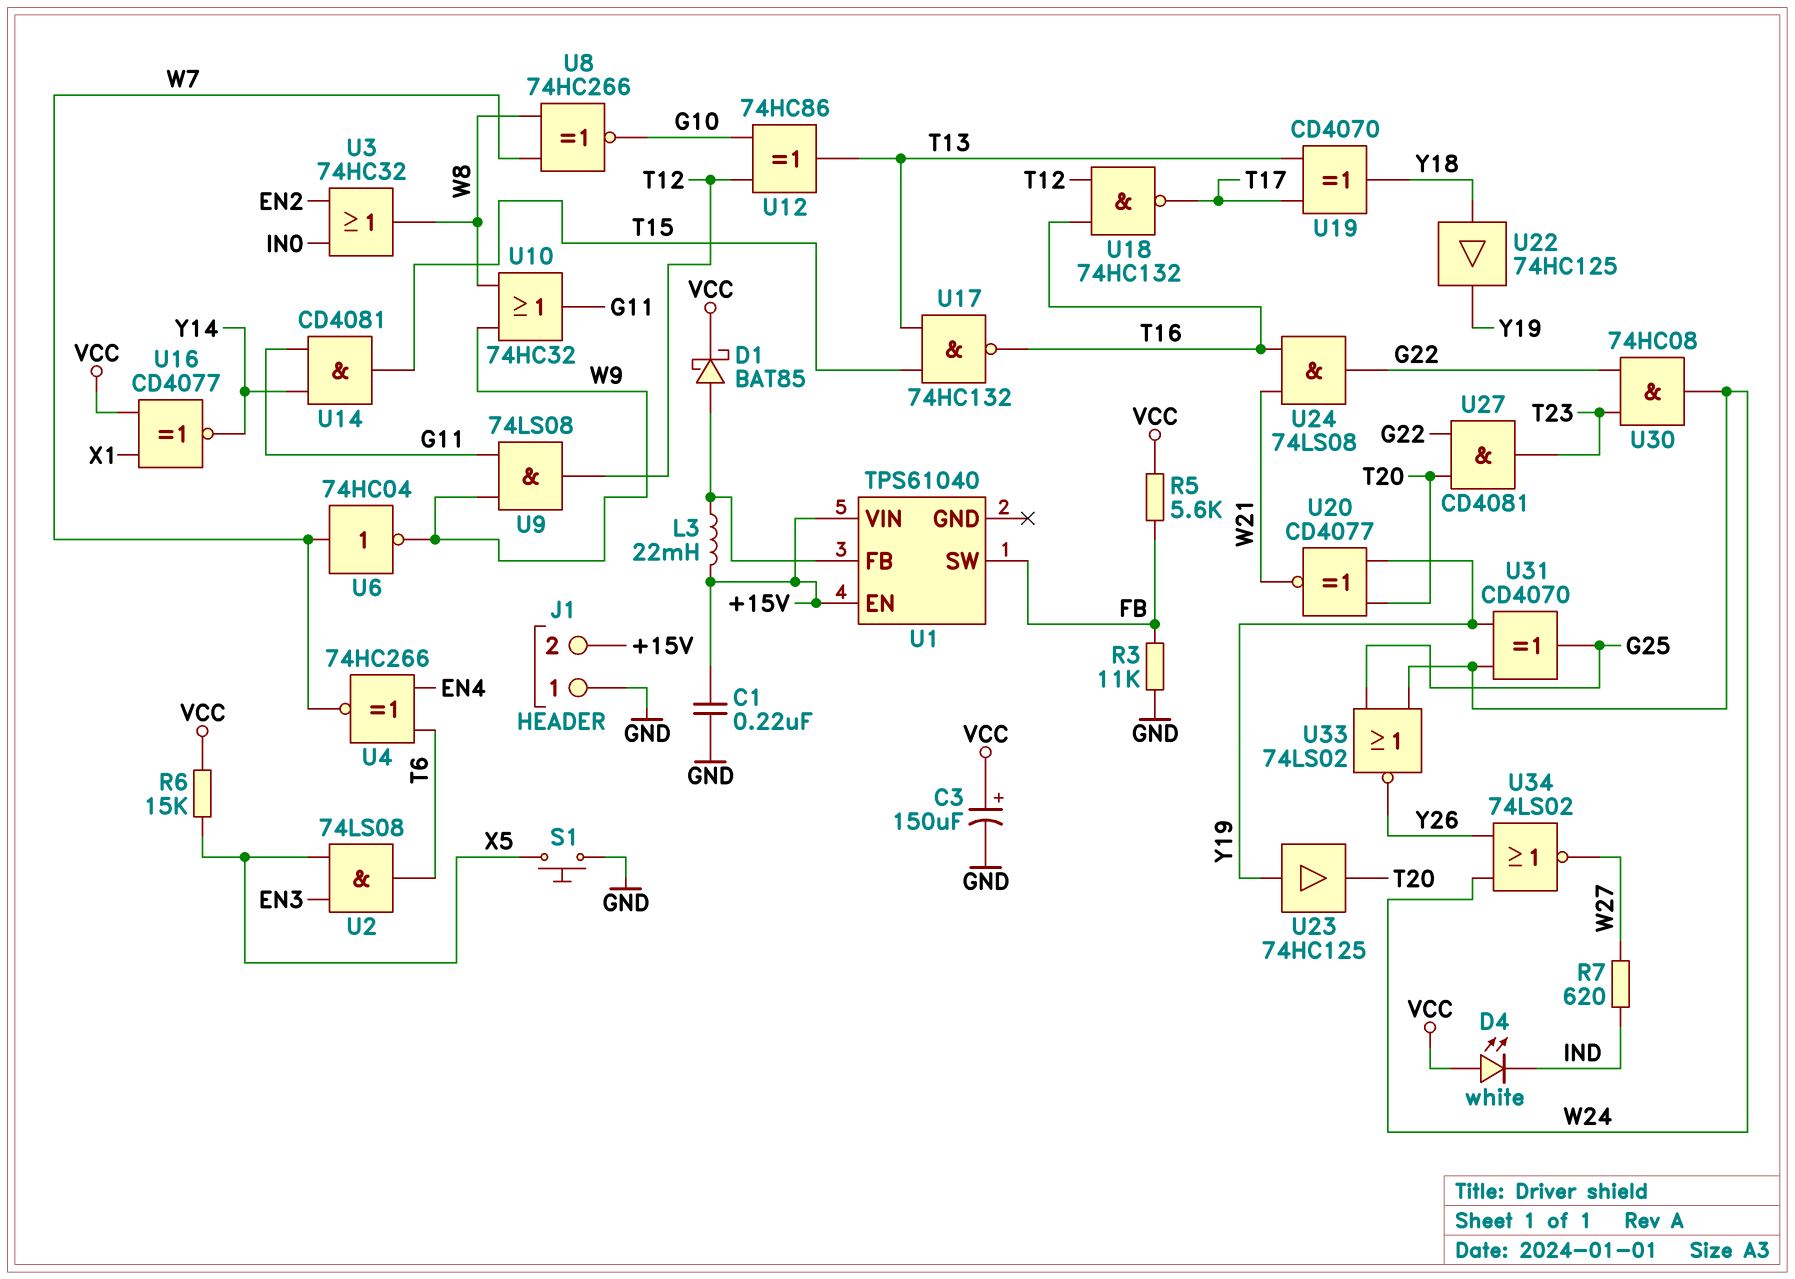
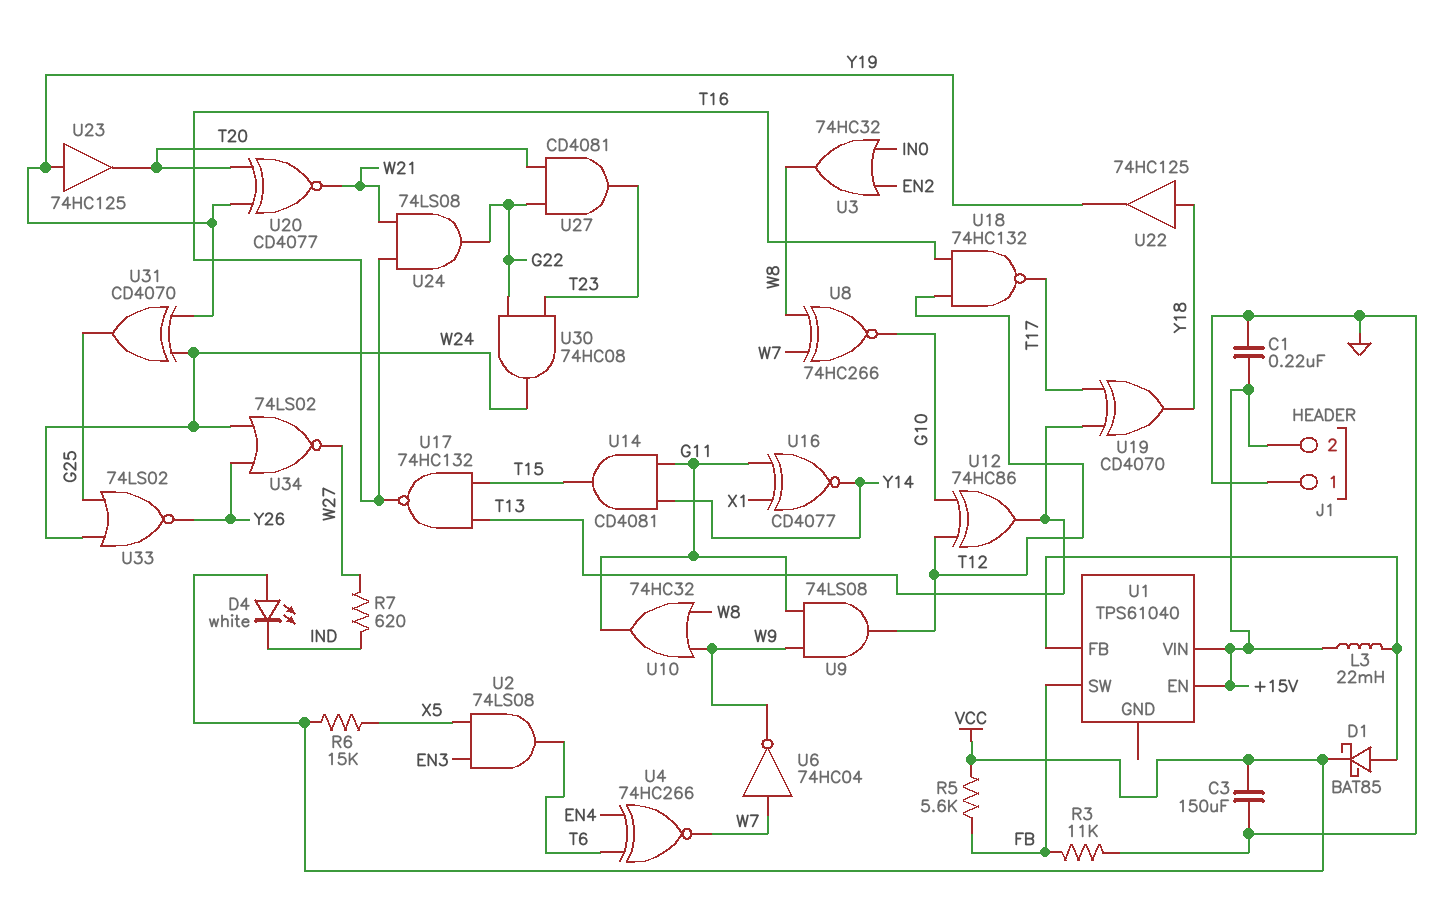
C3: 150uF (plus VCC, minus GND) -> 150uF (GND, VCC)
S1: button (GND, X5) -> none
U16: XNOR CD4077 (in VCC, in X1, out Y14) -> XNOR CD4077 (in G11, in X1, out Y14)

